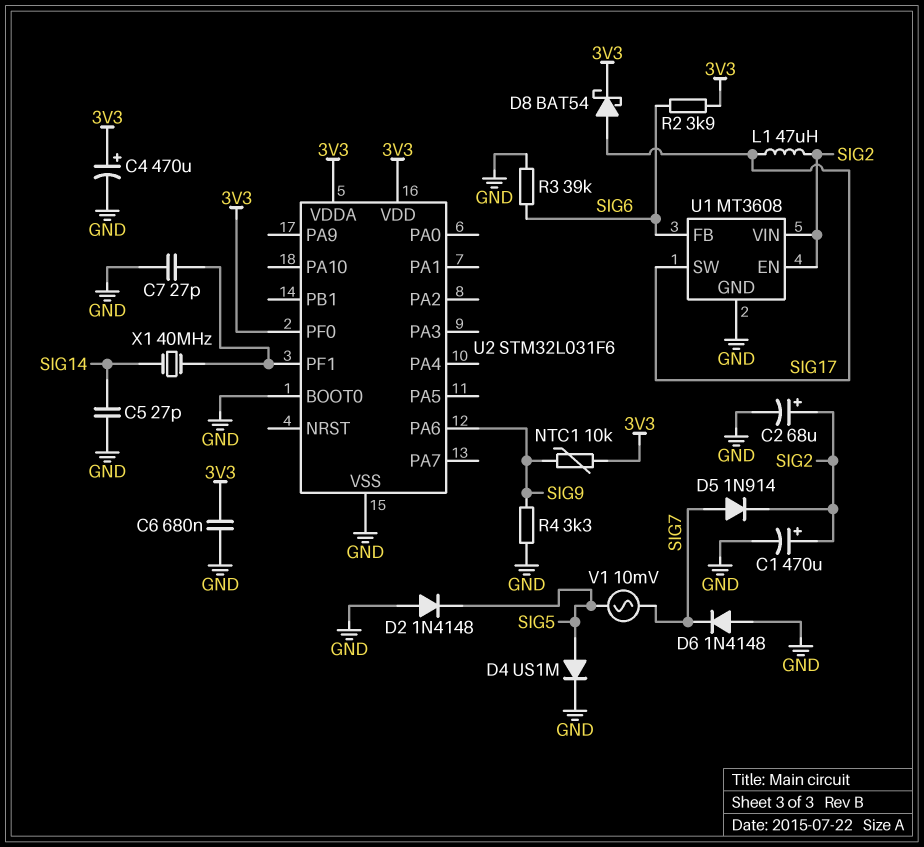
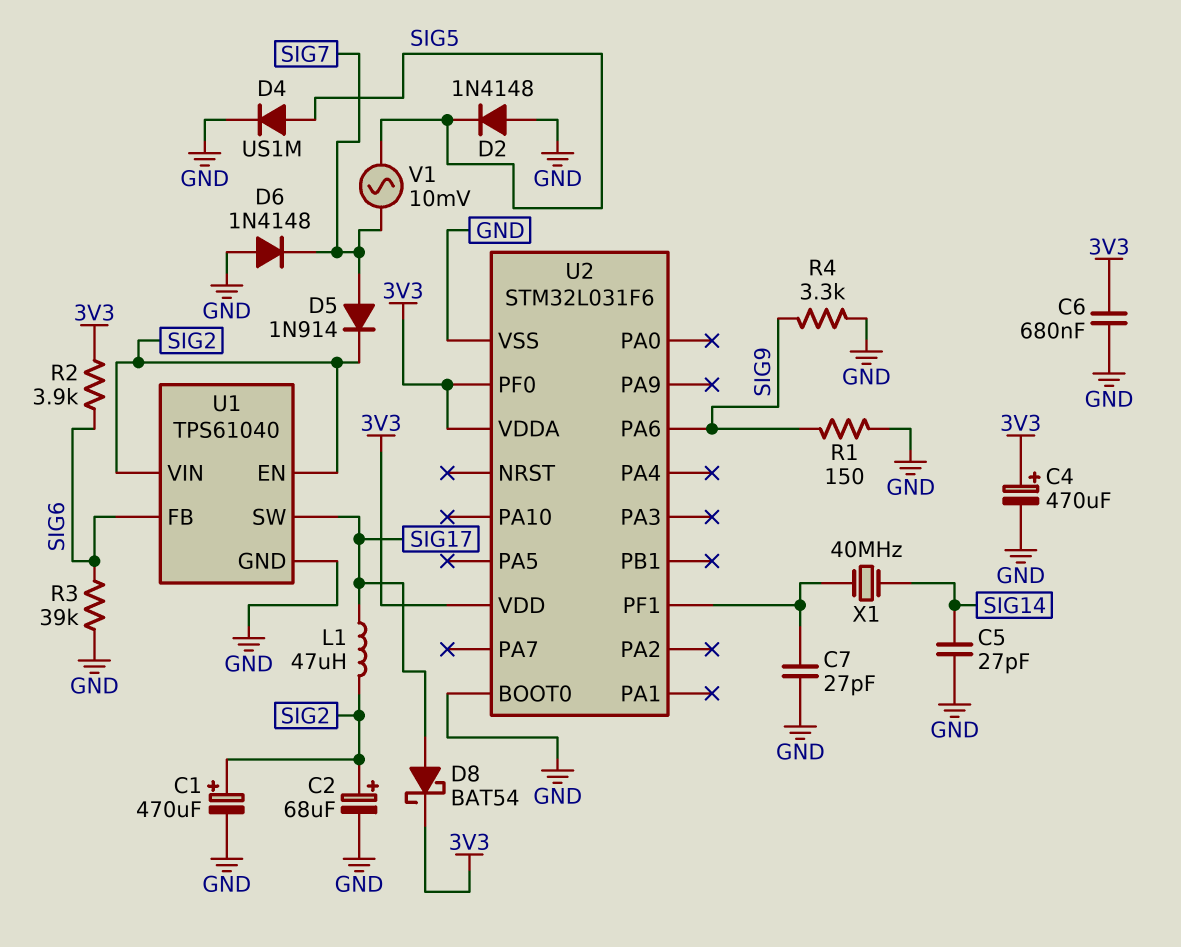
NTC1: 10k (3V3, SIG9) -> none
R1: none -> 150 (GND, SIG9)
U1: MT3608 -> TPS61040

